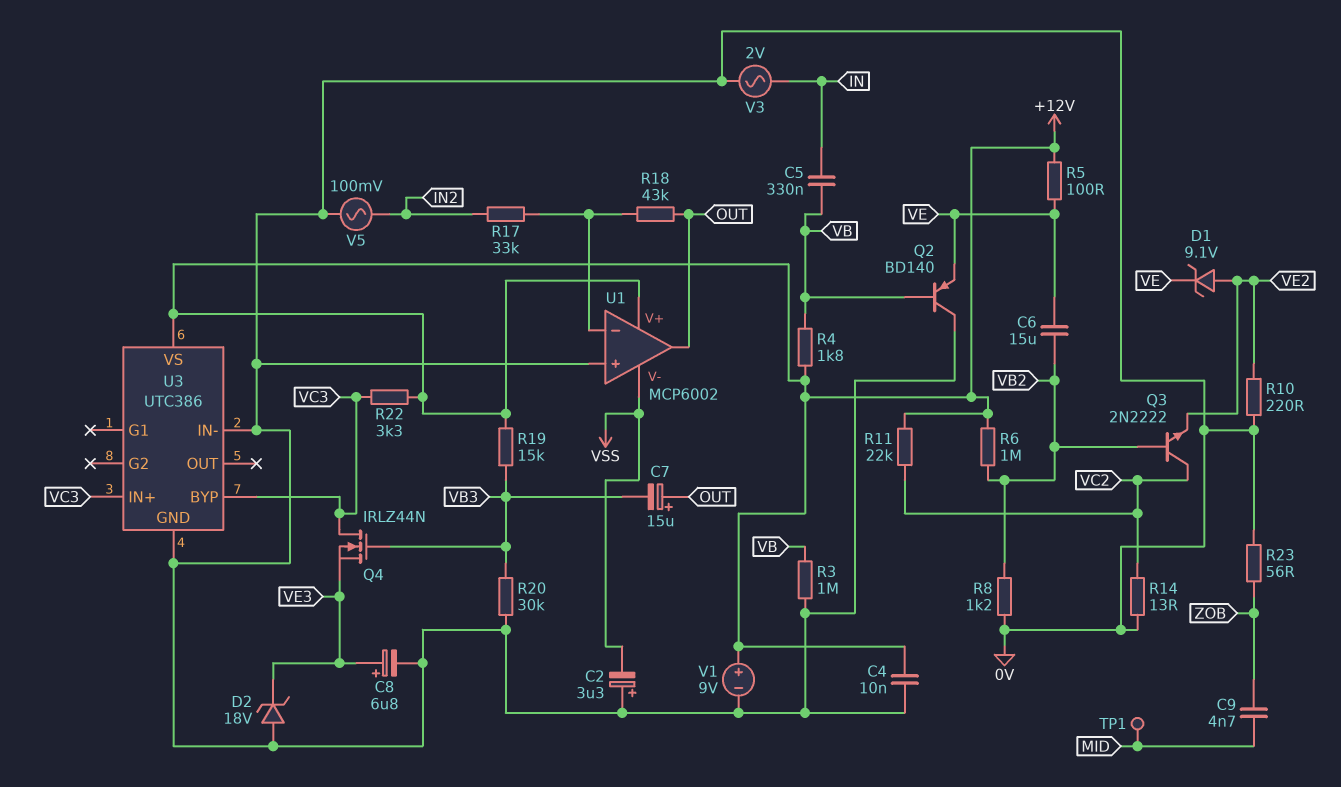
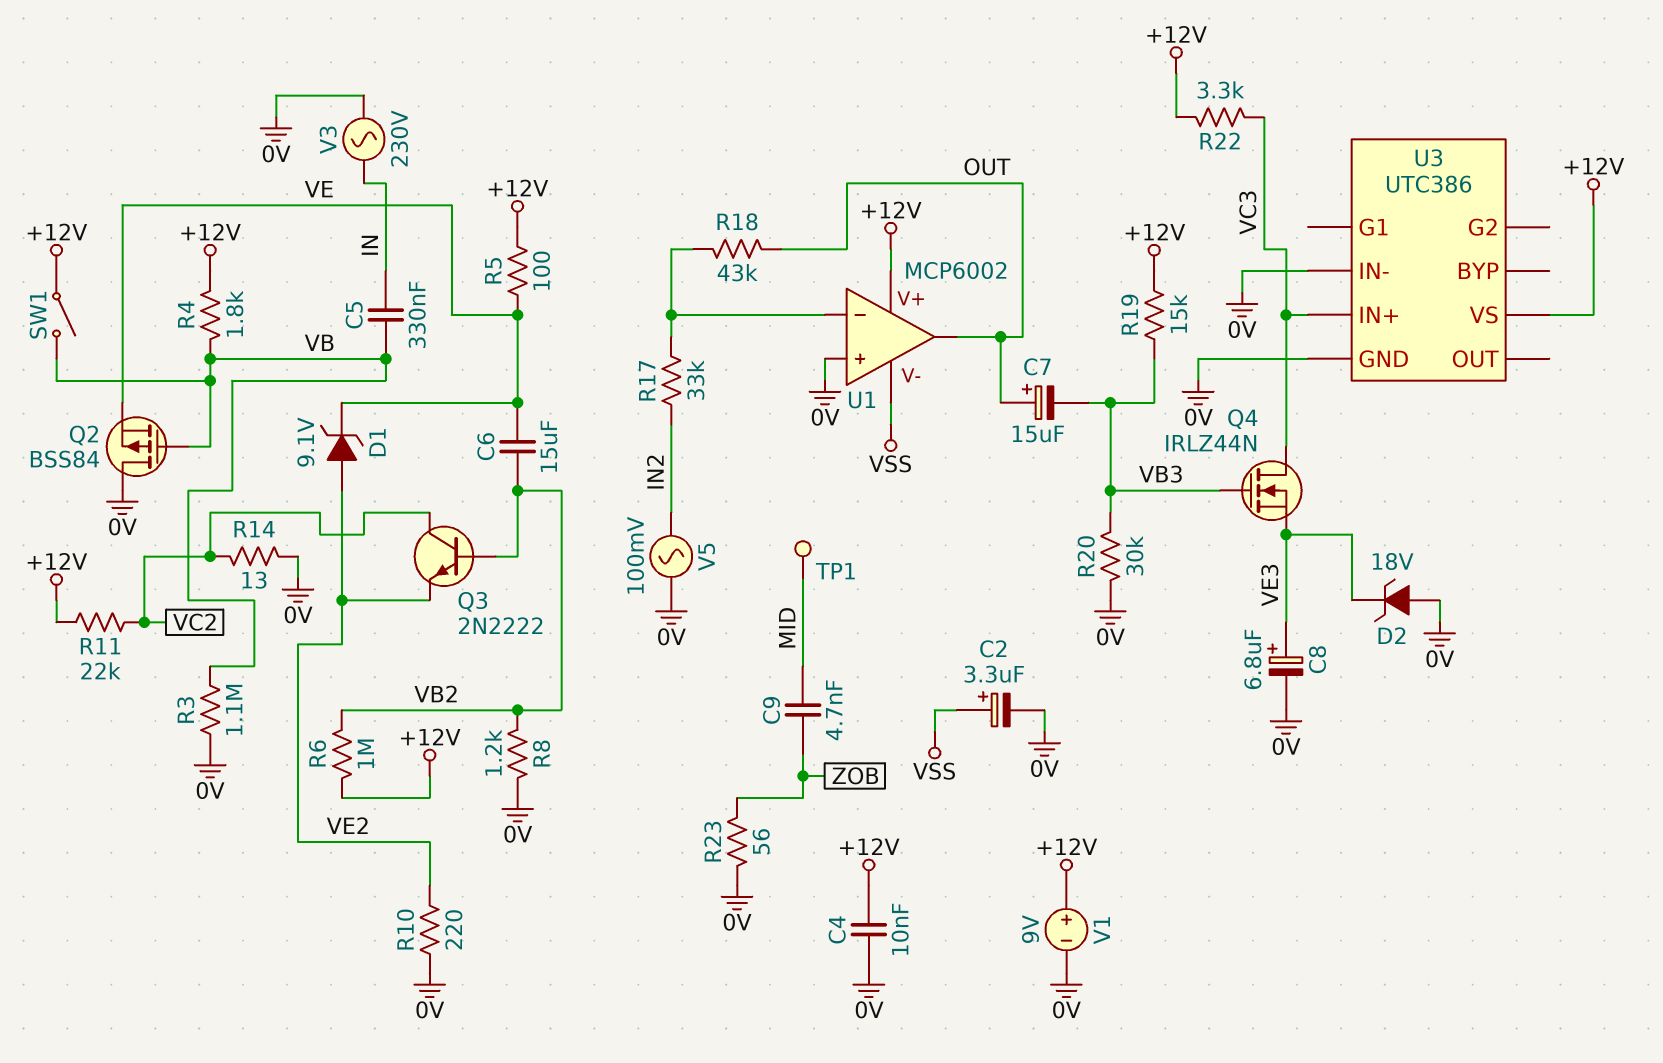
C2: 3.3uF (plus 0V, minus VSS) -> 3.3uF (plus VSS, minus 0V)
Q2: PNP BD140 (B VB, C 0V, E VE) -> PMOS BSS84 (G VB, D 0V, S VE)
R3: 1M (0V, VB) -> 1.1M (0V, VB)
SW1: none -> switch (+12V, VB)
U3 pin BYP: VC3 -> none
V3: AC 2V (0V, IN) -> AC 230V (0V, IN)

